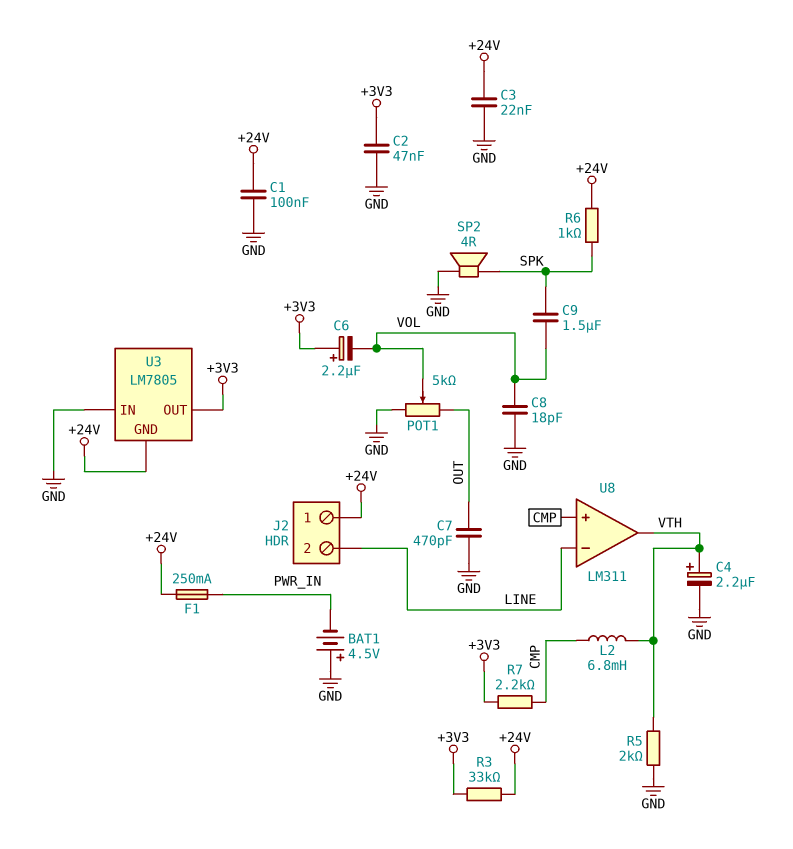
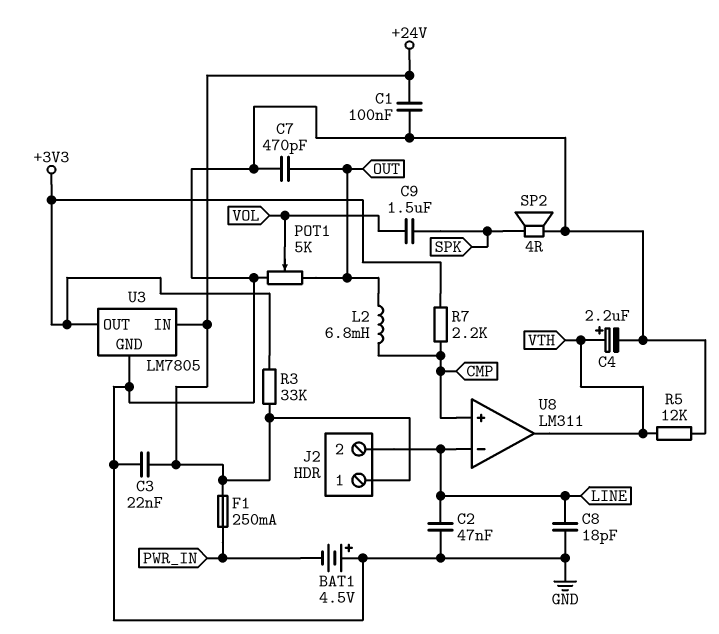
C2: 47nF (+3V3, GND) -> 47nF (GND, LINE)
C6: 2.2uF (plus +3V3, minus VOL) -> none
C8: 18pF (GND, VOL) -> 18pF (GND, LINE)
L2: 6.8mH (CMP, VTH) -> 6.8mH (CMP, OUT)
R5: 2k (GND, VTH) -> 12k (GND, VTH)
R6: 1k (+24V, SPK) -> none
U3 pin GND: +24V -> GND
U3 pin IN: GND -> +24V

